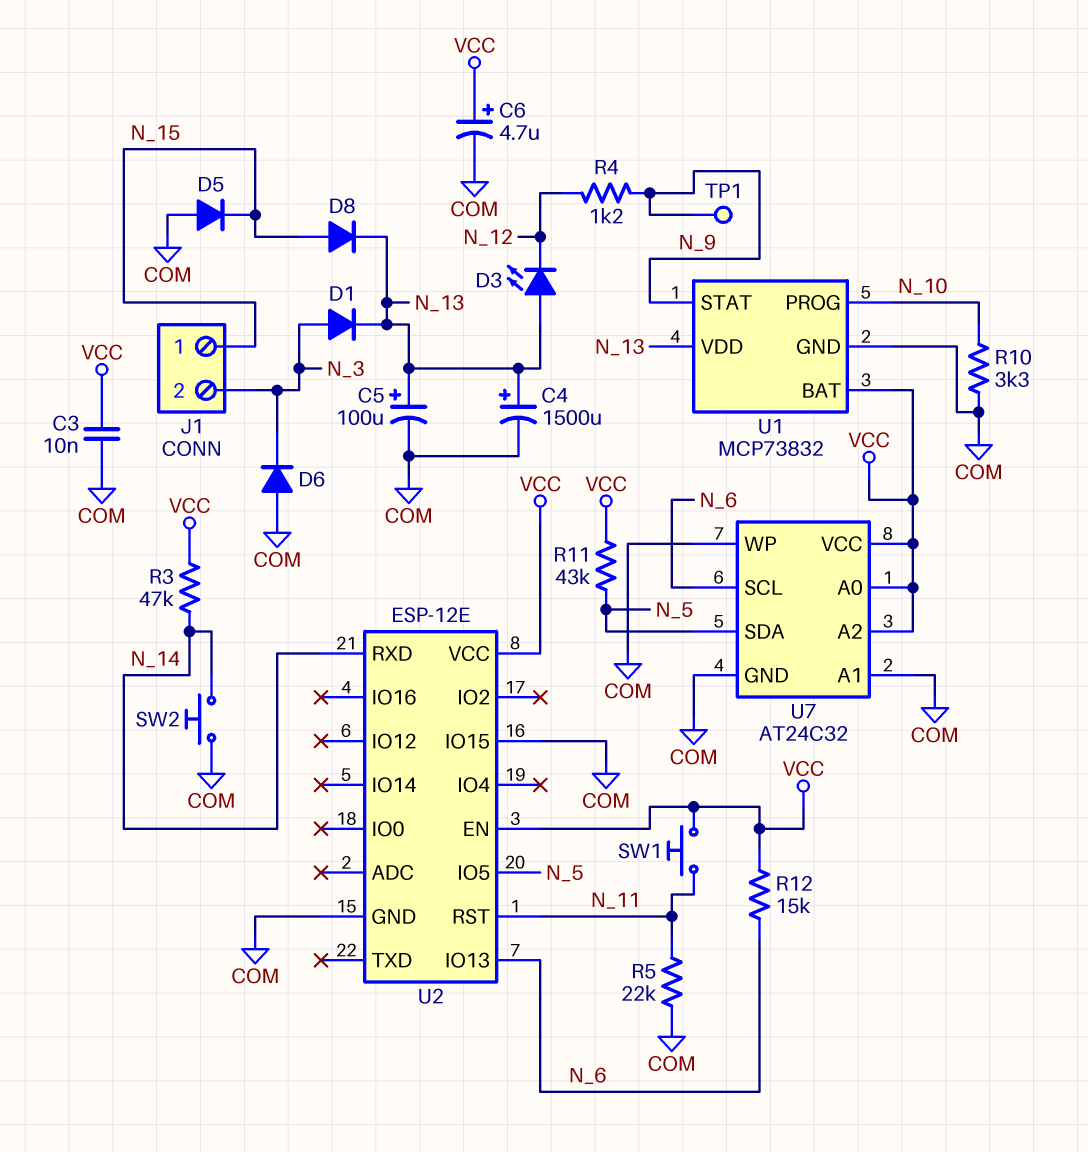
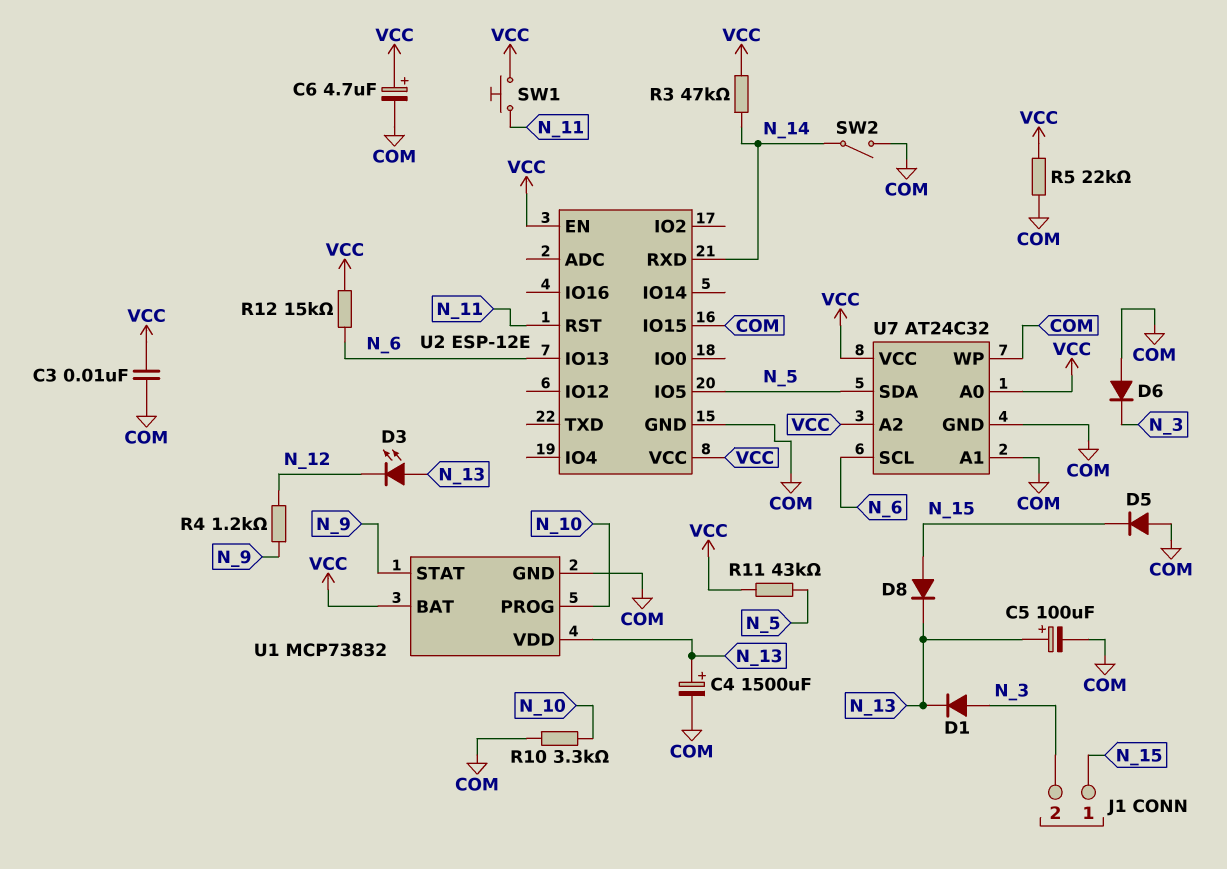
R5: 22k (COM, N_11) -> 22k (COM, VCC)
SW2: button (COM, N_14) -> switch (COM, N_14)
TP1: test point (N_9) -> none

